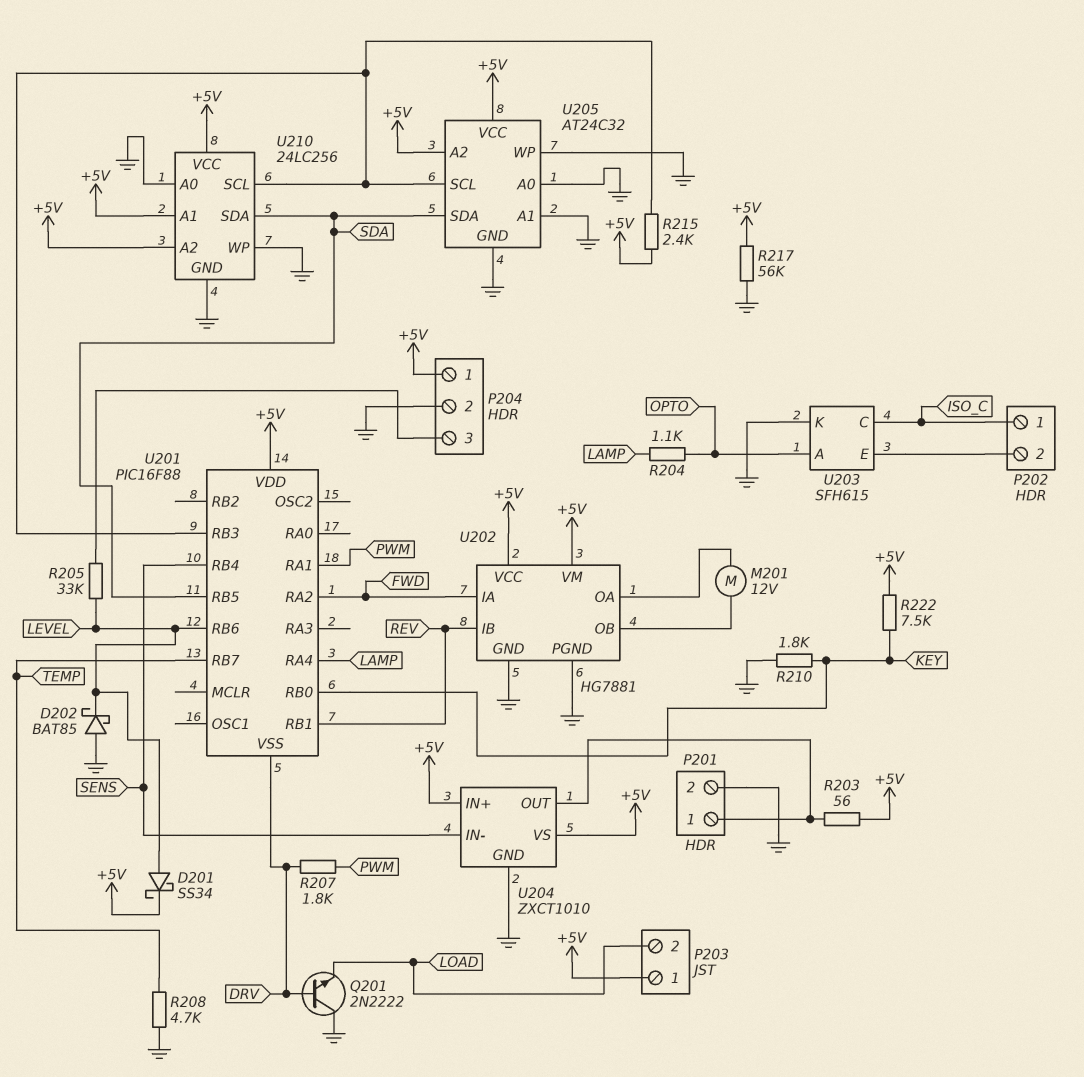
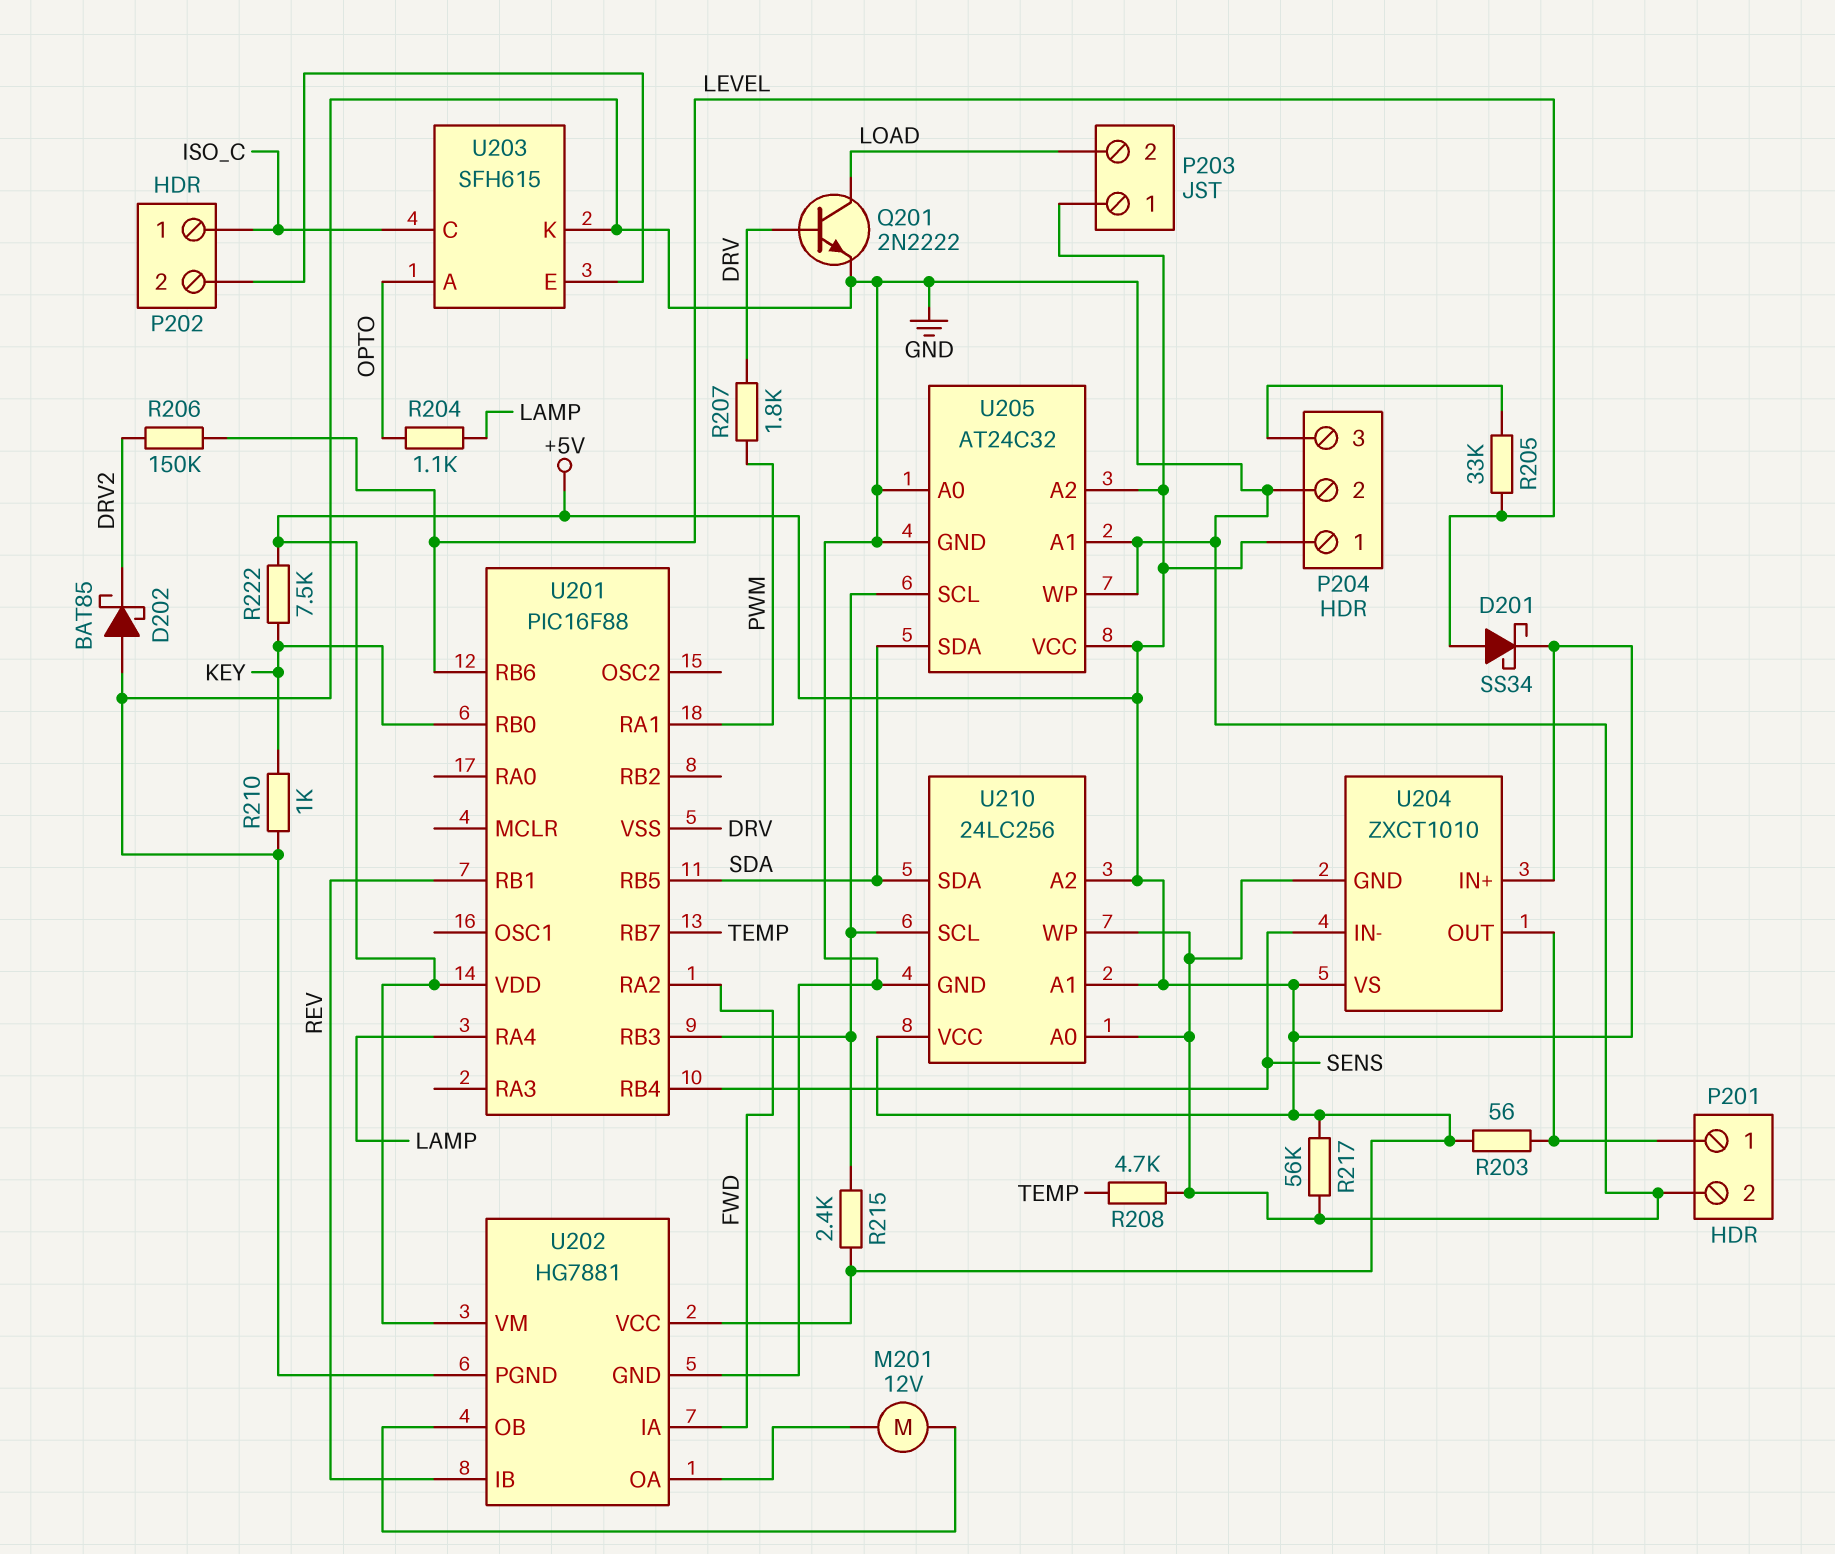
D202: schottky BAT85 (A GND, K LEVEL) -> schottky BAT85 (A GND, K DRV2)
Q201: NPN 2N2222 (B DRV, C GND, E LOAD) -> NPN 2N2222 (B DRV, C LOAD, E GND)
R206: none -> 150k (DRV2, LEVEL)
R210: 1.8k (GND, KEY) -> 1k (GND, KEY)

